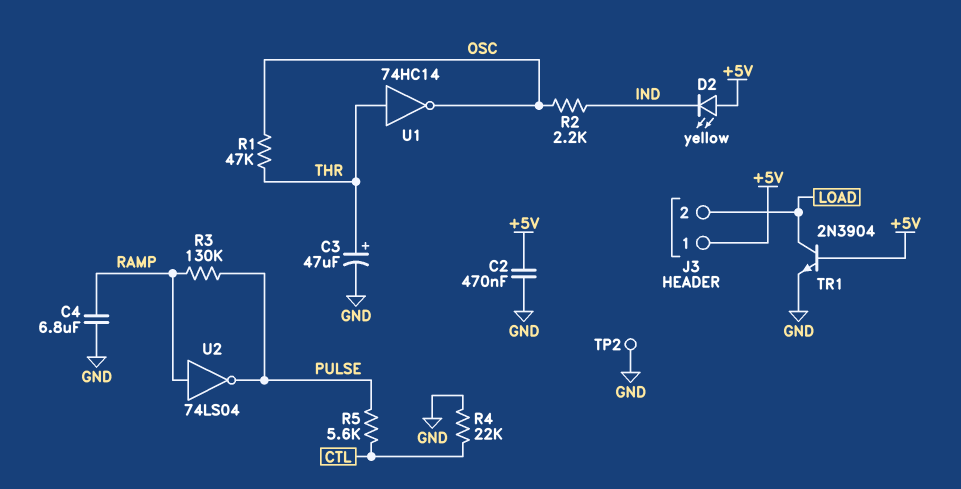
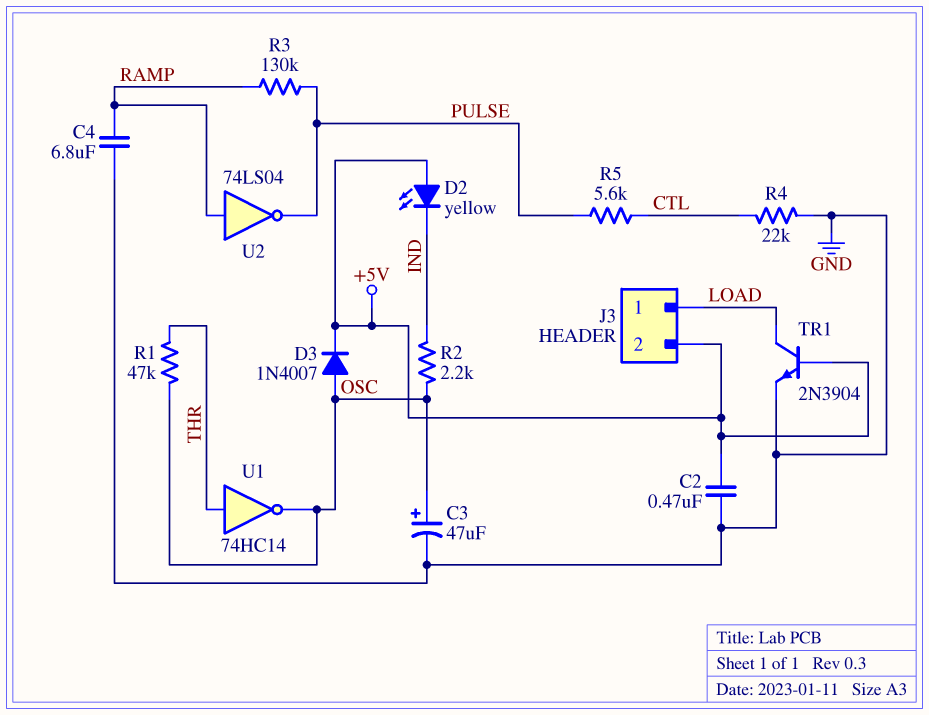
C3: 47uF (plus THR, minus GND) -> 47uF (plus OSC, minus GND)
D3: none -> diode 1N4007 (A OSC, K +5V)
J3 pin 1: +5V -> LOAD
J3 pin 2: LOAD -> +5V
TP2: test point (GND) -> none

